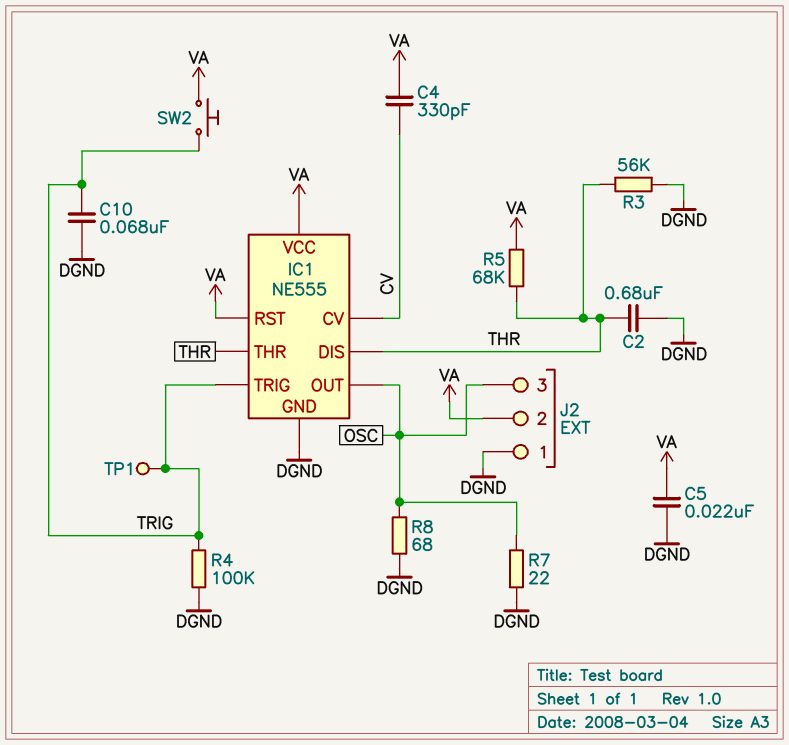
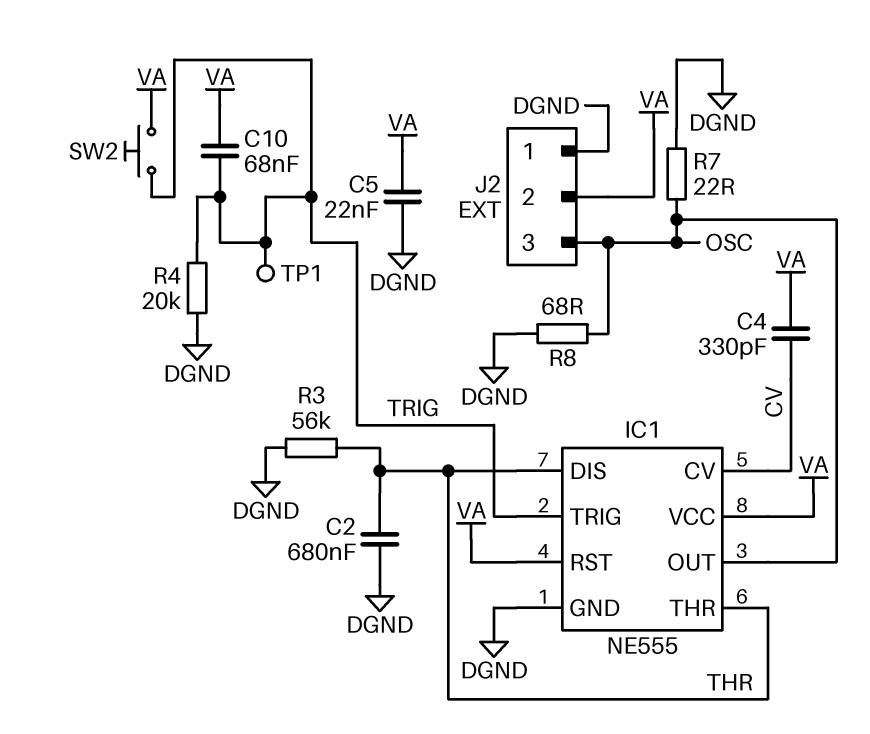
C10: 68nF (DGND, TRIG) -> 68nF (TRIG, VA)
R4: 100k (DGND, TRIG) -> 20k (DGND, TRIG)
R5: 68k (THR, VA) -> none

